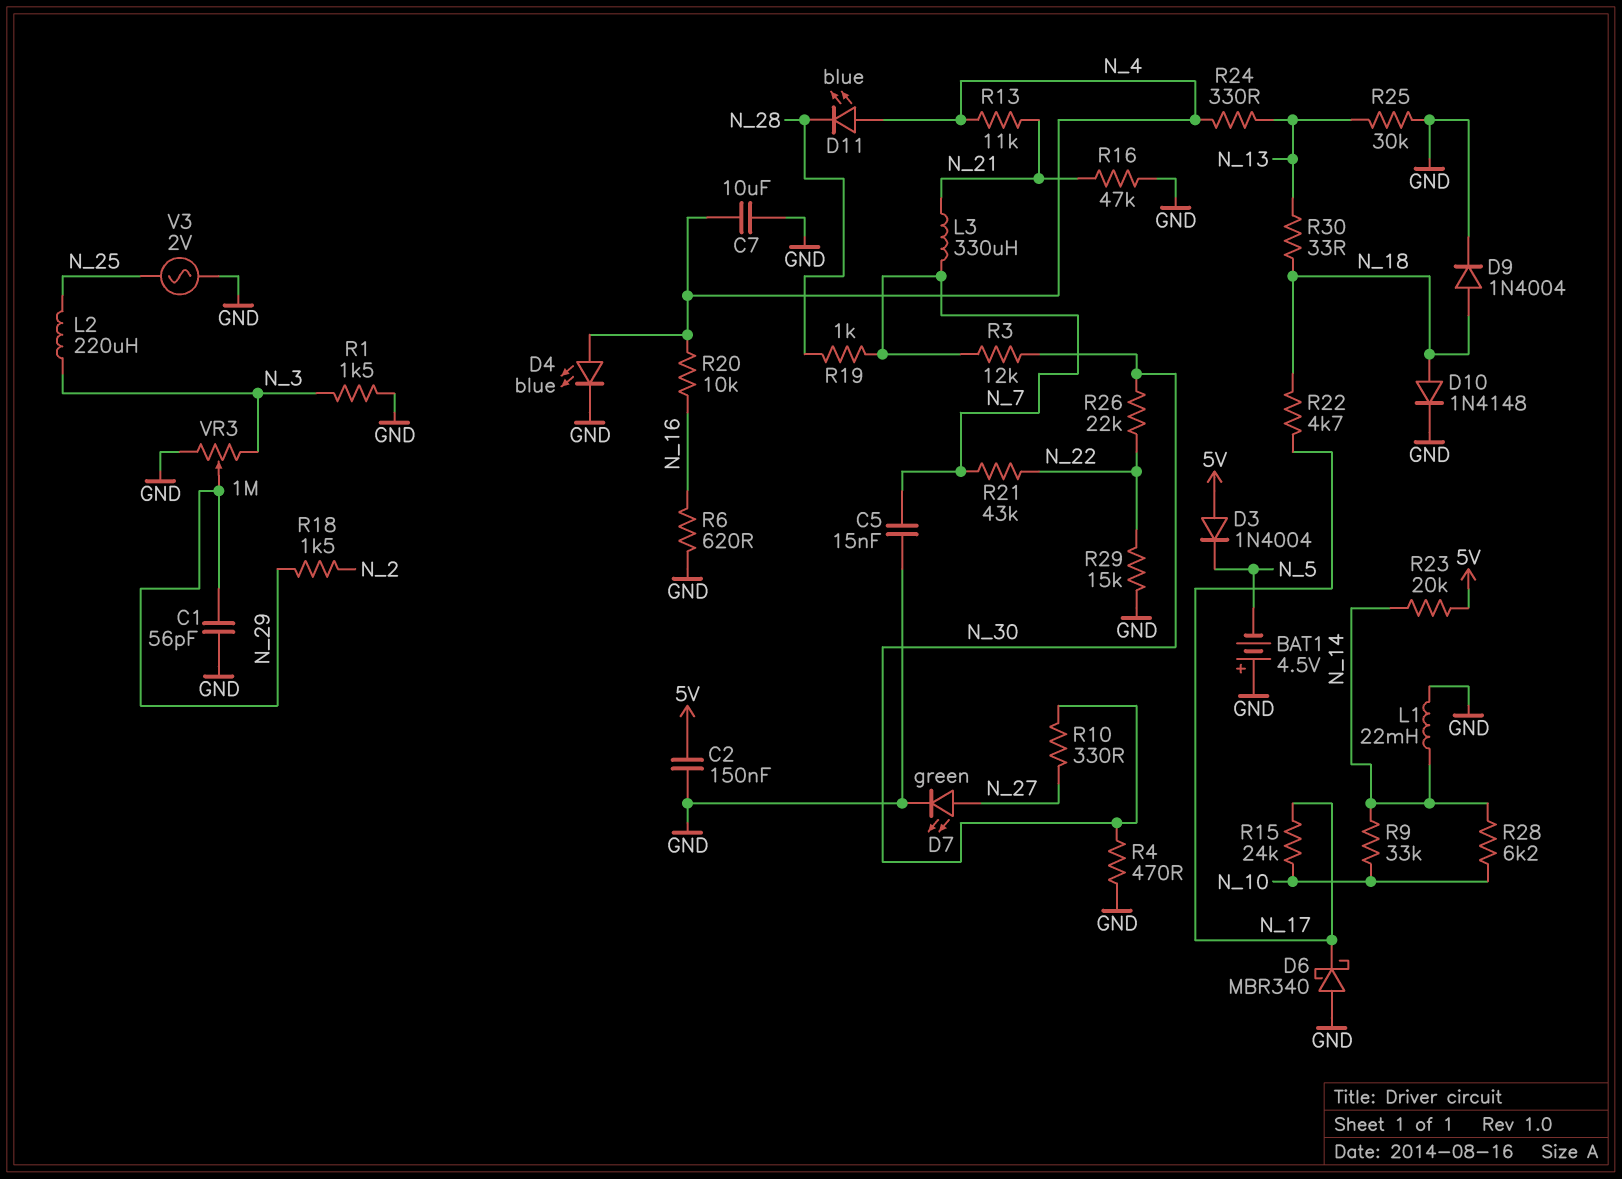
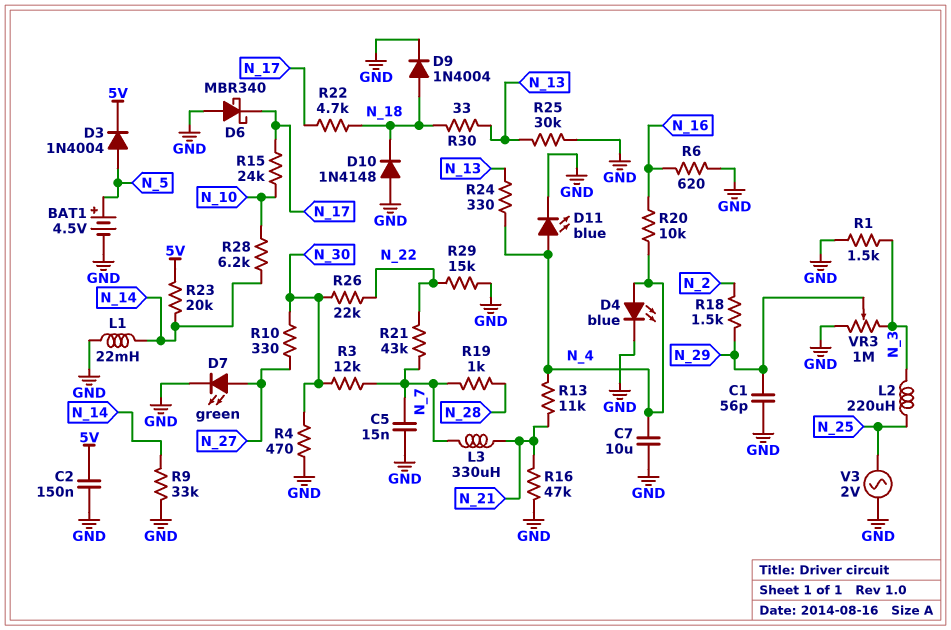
BAT1: 4.5V (plus GND, minus N_5) -> 4.5V (plus N_5, minus GND)
D3: diode 1N4004 (A 5V, K N_5) -> diode 1N4004 (A N_5, K 5V)
D10: diode 1N4148 (A N_18, K GND) -> diode 1N4148 (A GND, K N_18)
D11: LED blue (A N_4, K N_28) -> LED blue (A N_4, K GND)
R9: 33k (N_10, N_14) -> 33k (GND, N_14)

